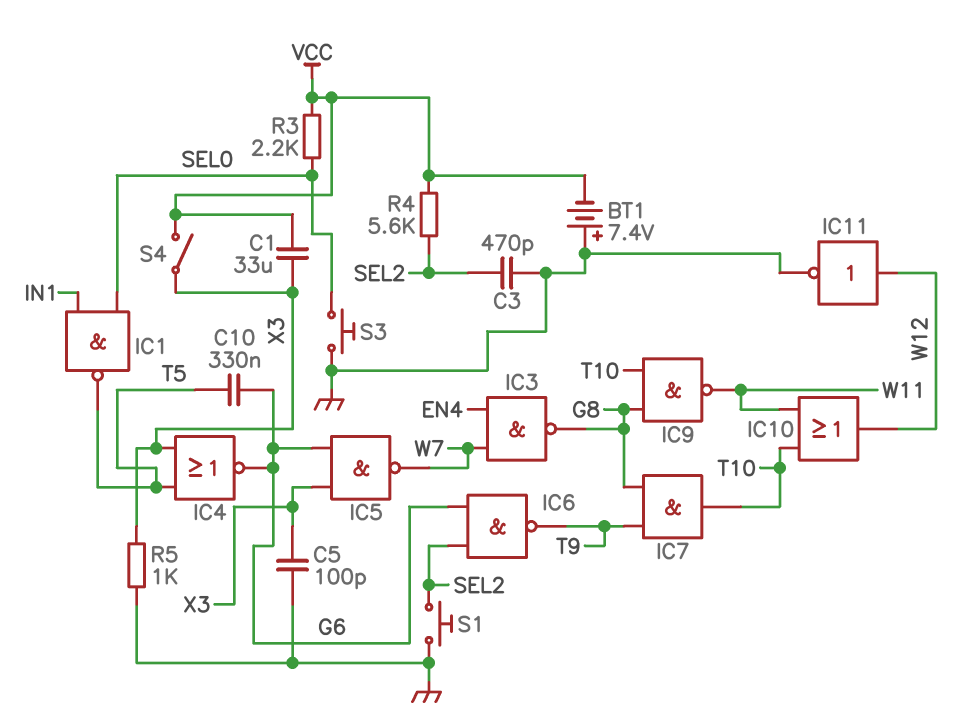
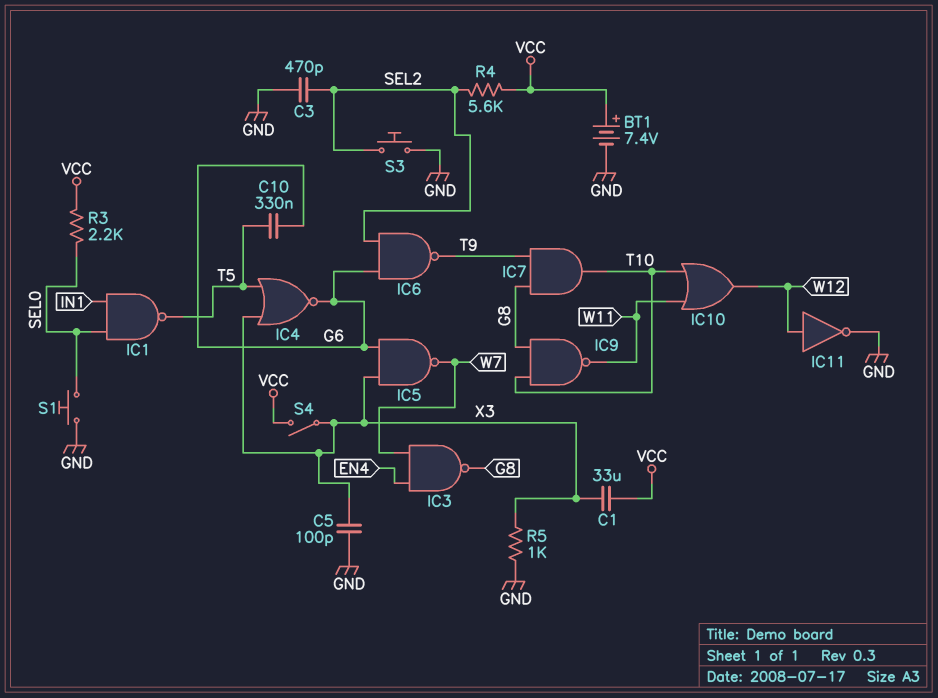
BT1: 7.4V (plus GND, minus VCC) -> 7.4V (plus VCC, minus GND)
S1: button (GND, SEL2) -> button (GND, SEL0)
S3: button (GND, SEL0) -> button (GND, SEL2)

